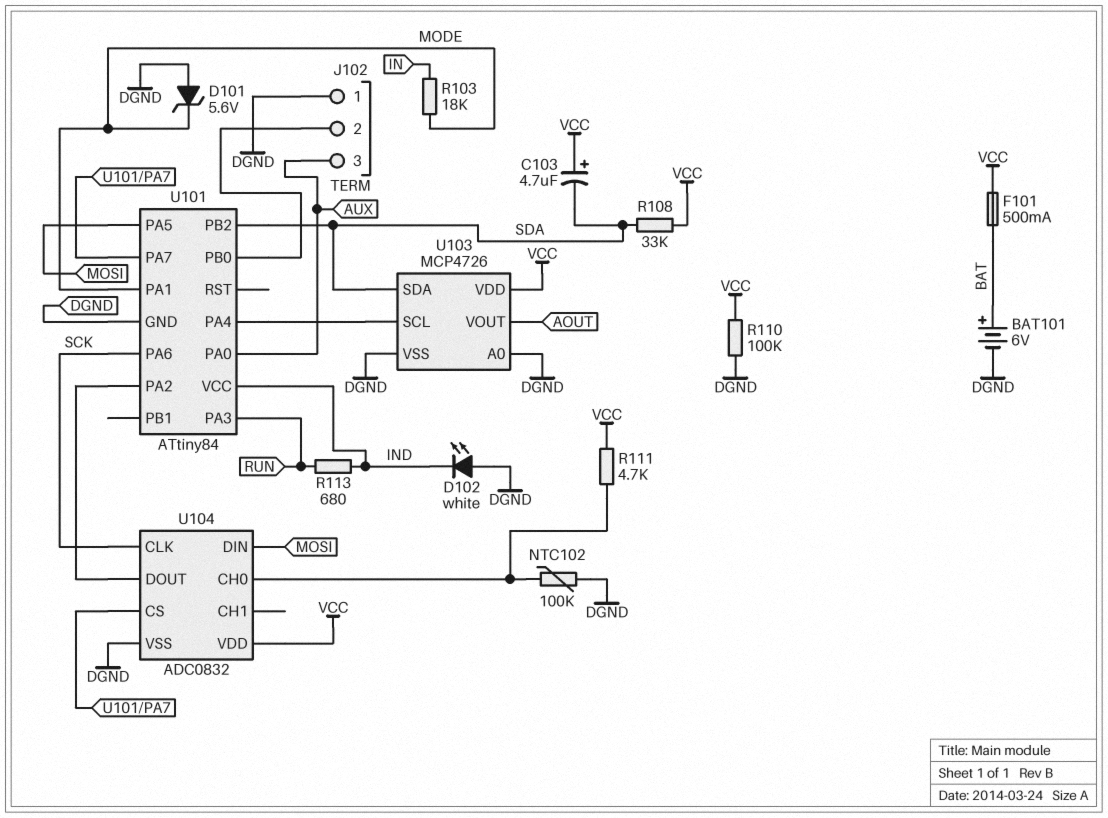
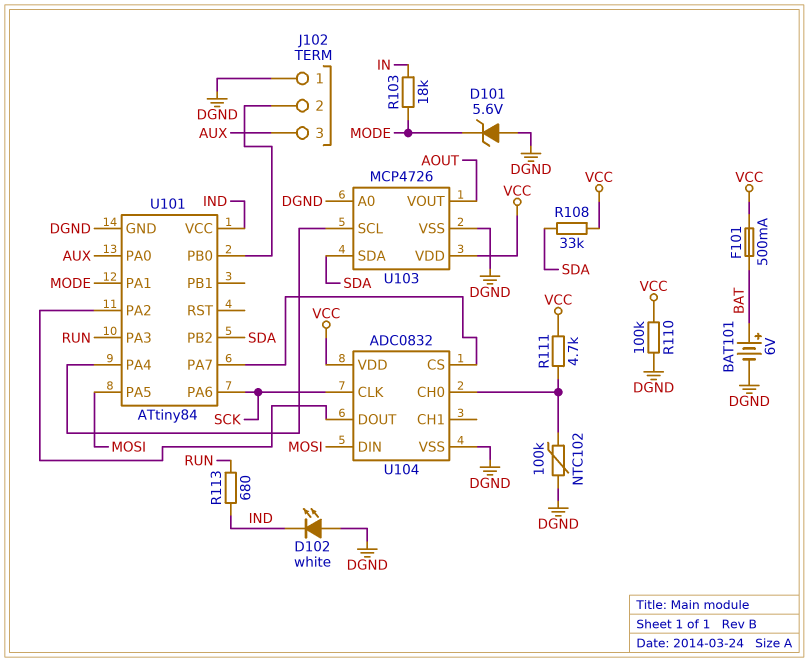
C103: 4.7uF (plus VCC, minus SDA) -> none

